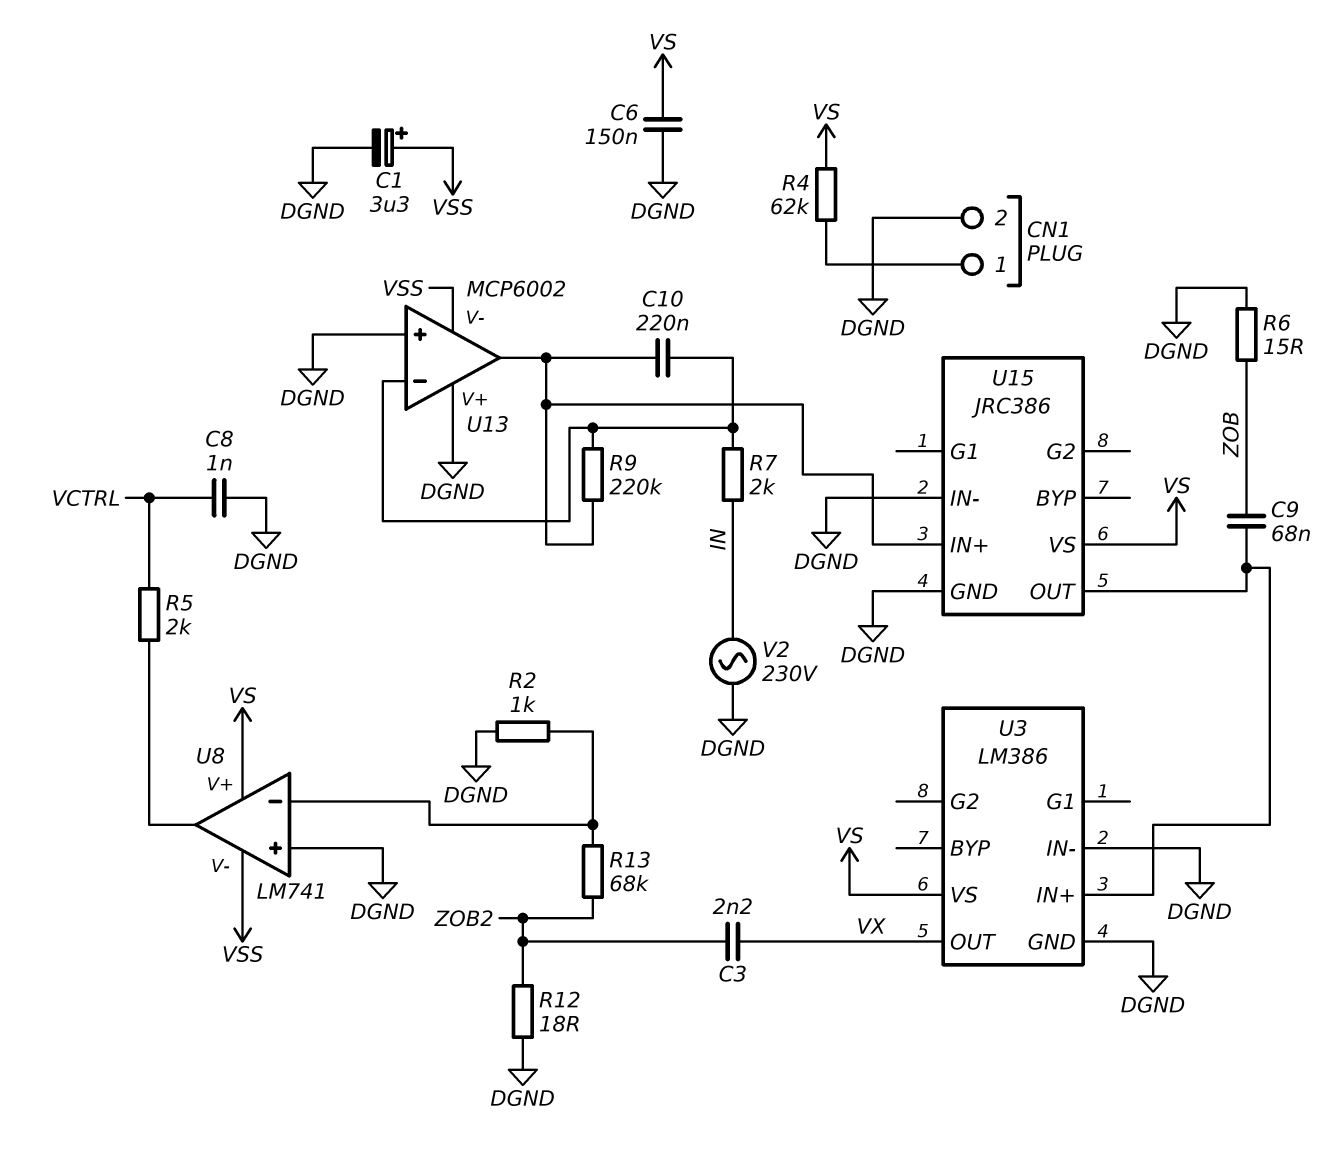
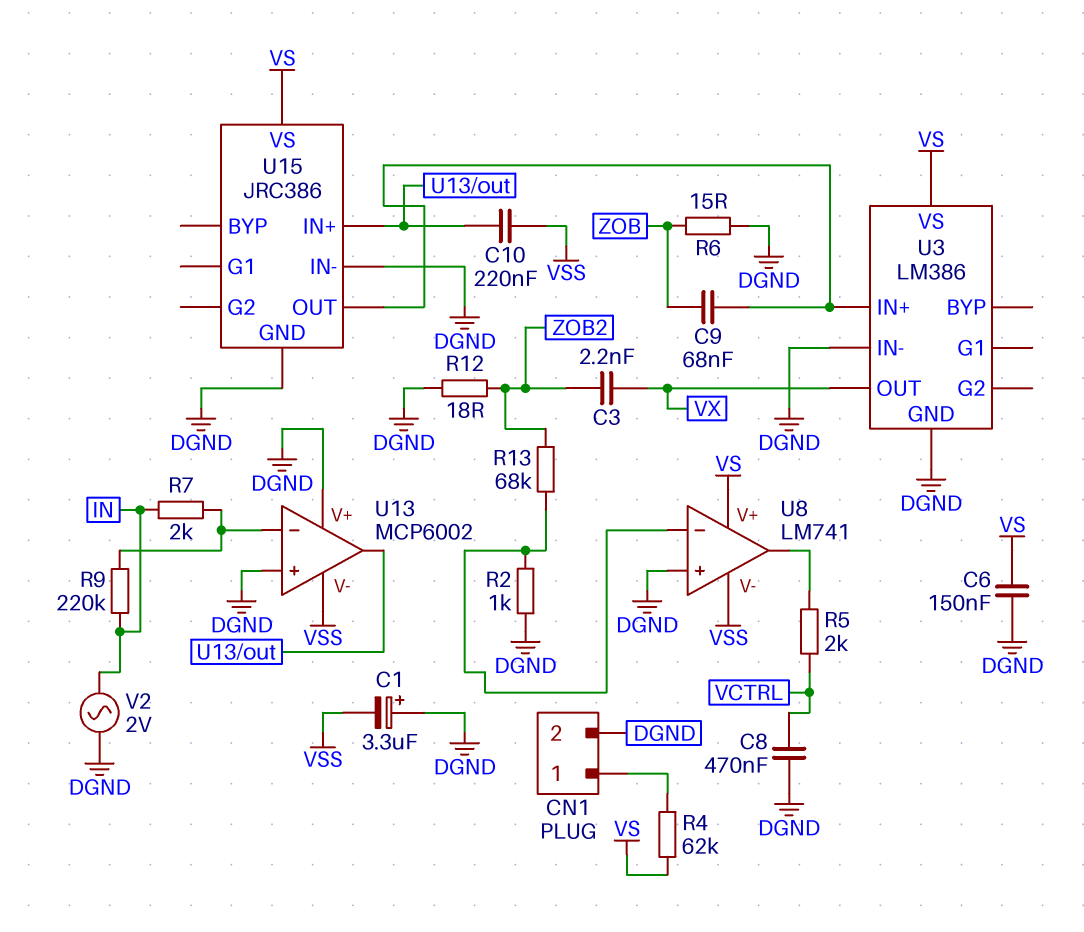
C1: 3.3uF (plus VSS, minus DGND) -> 3.3uF (plus DGND, minus VSS)
C8: 1nF (DGND, VCTRL) -> 470nF (DGND, VCTRL)
C10: 220nF (U13/in-, U13/out) -> 220nF (U13/out, VSS)
R9: 220k (U13/in-, U13/out) -> 220k (IN, U13/in-)
V2: AC 230V (DGND, IN) -> AC 2V (DGND, IN)

